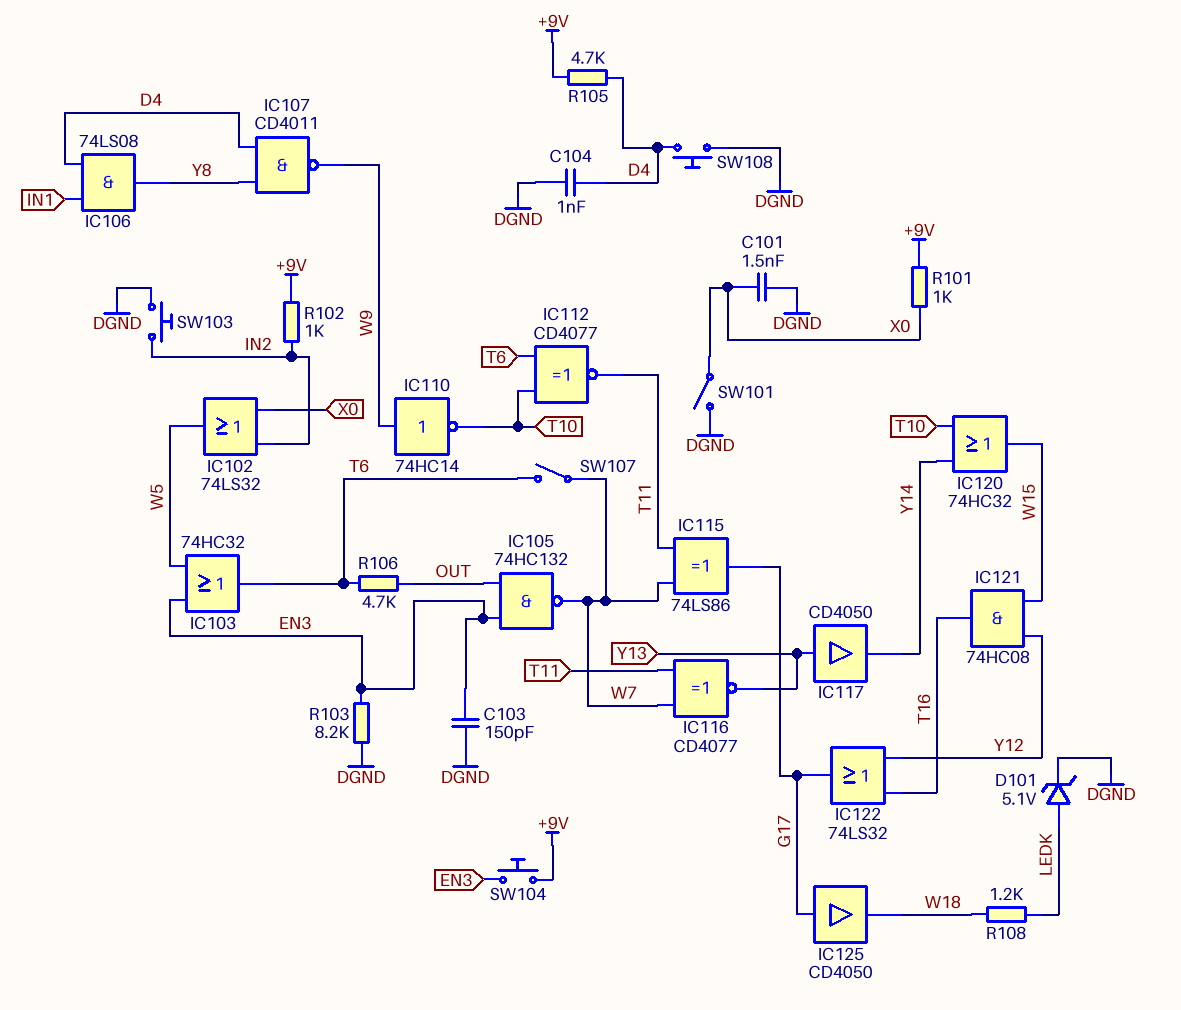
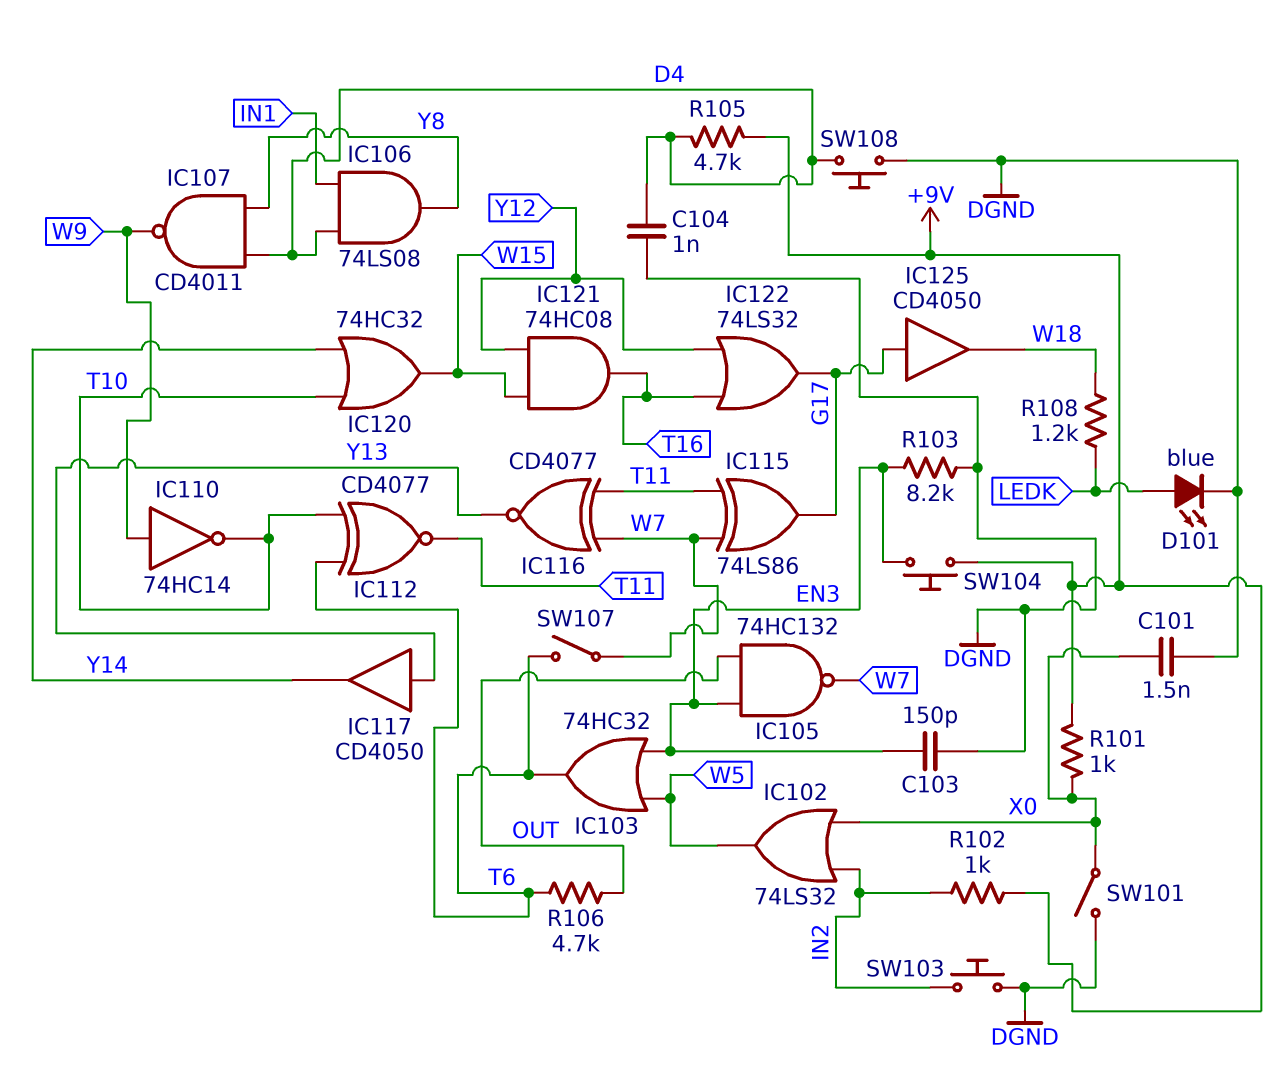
D101: zener 5.1V (A LEDK, K DGND) -> LED blue (A LEDK, K DGND)

